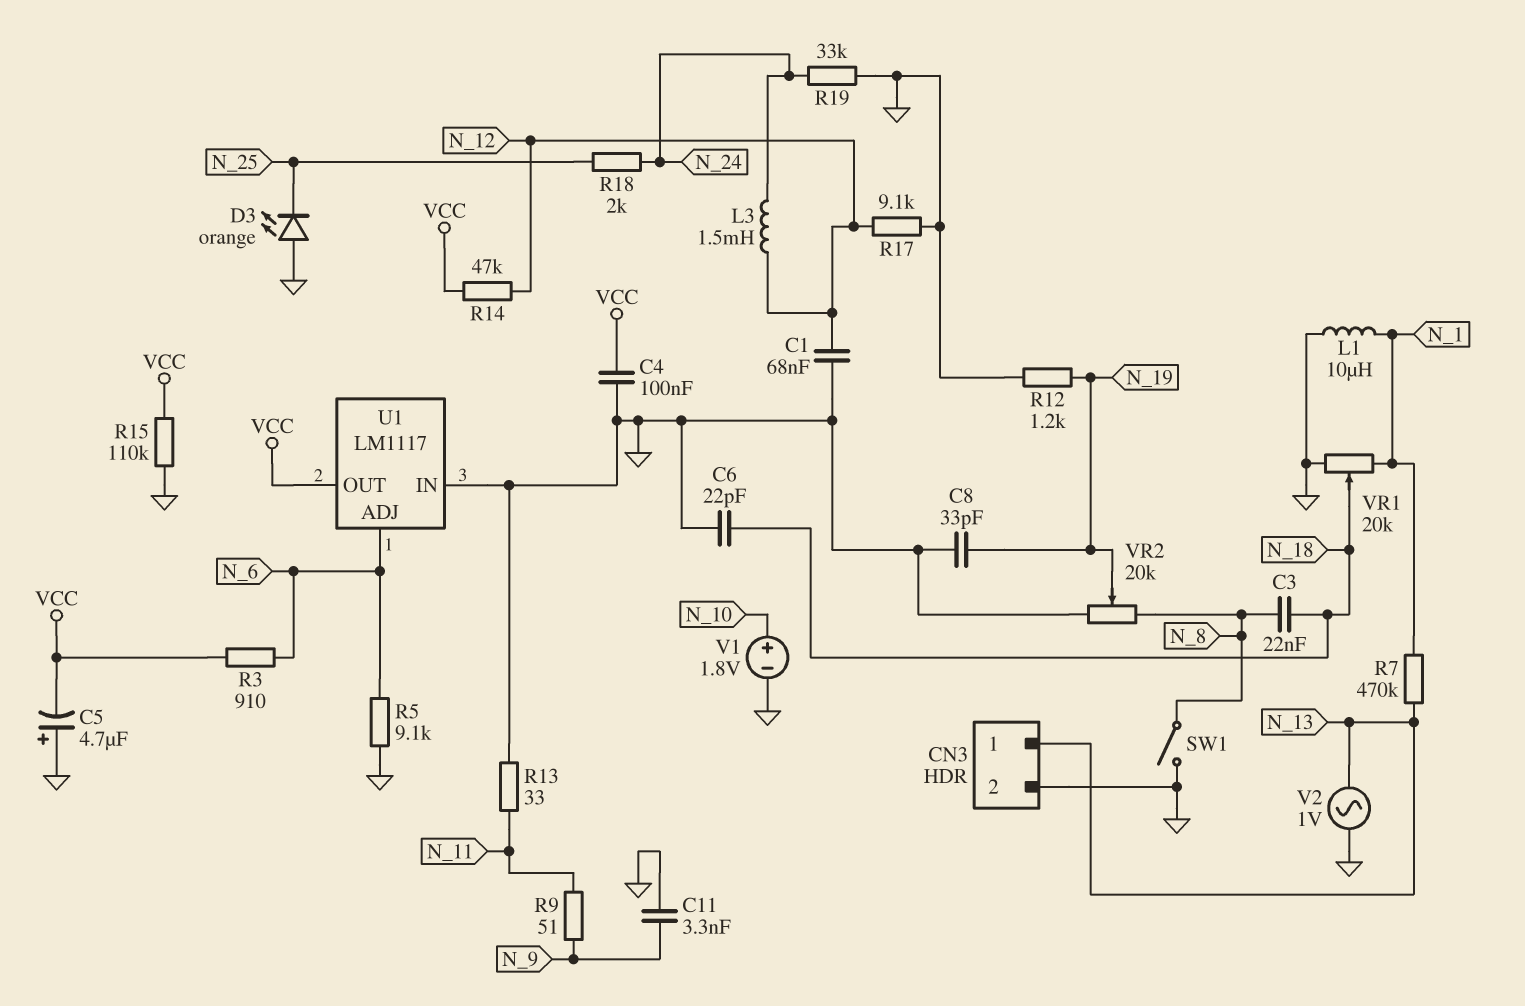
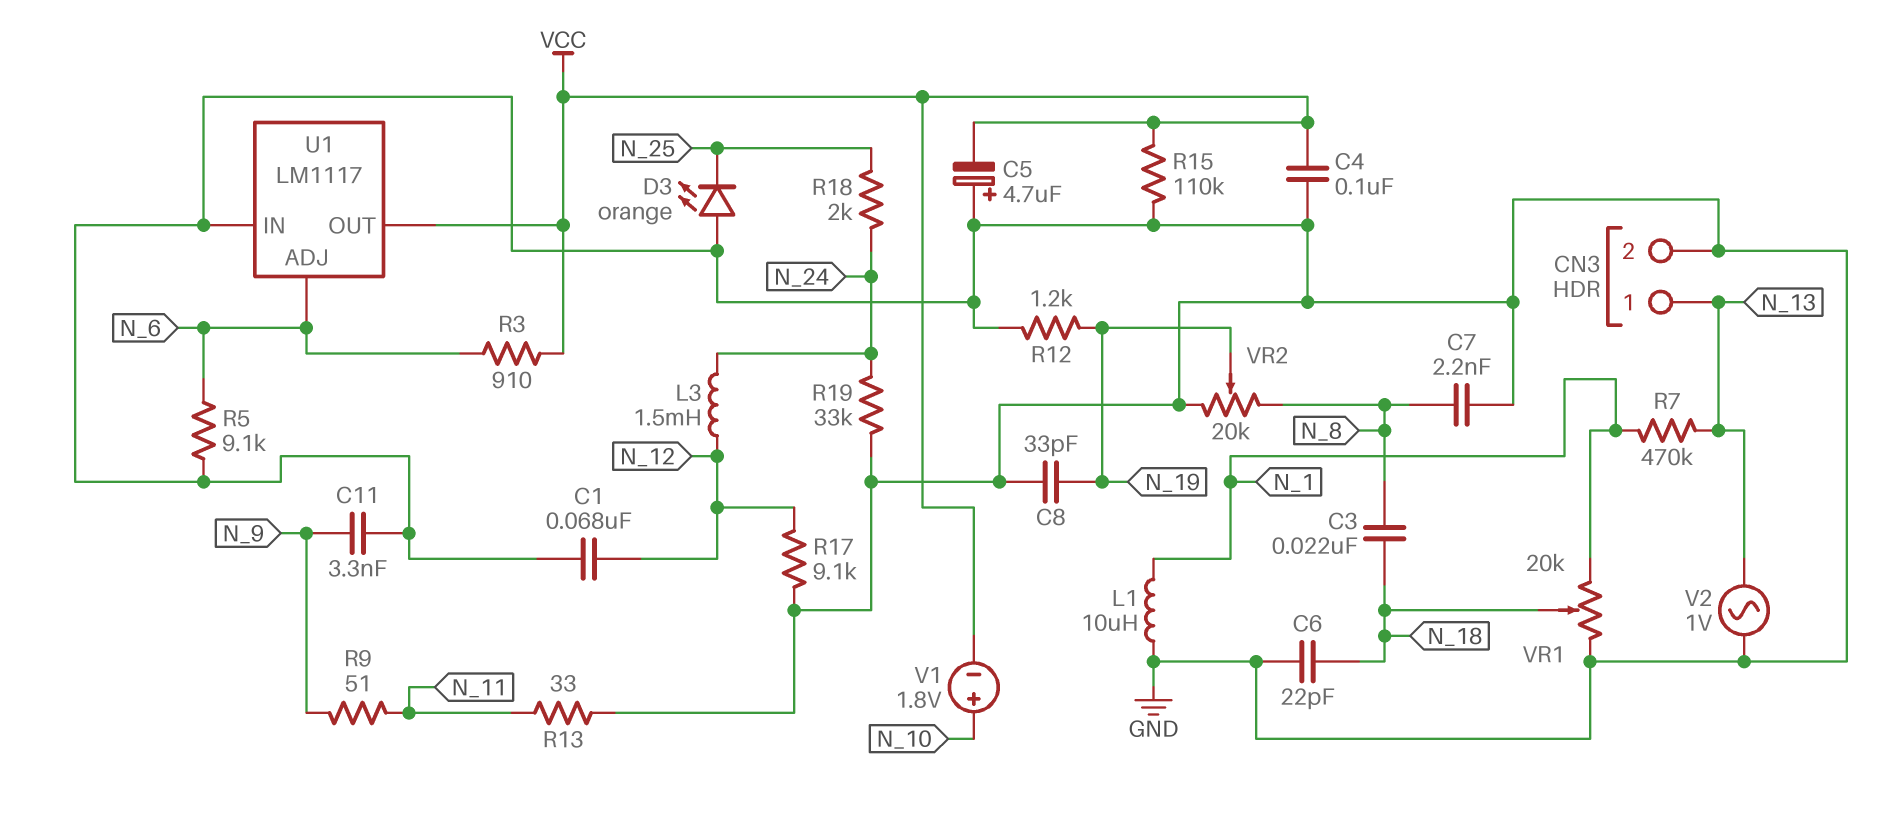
C7: none -> 2.2nF (GND, N_8)
R14: 47k (N_12, VCC) -> none
SW1: switch (GND, N_8) -> none
V1: 1.8V (plus N_10, minus GND) -> 1.8V (plus N_10, minus VCC)

